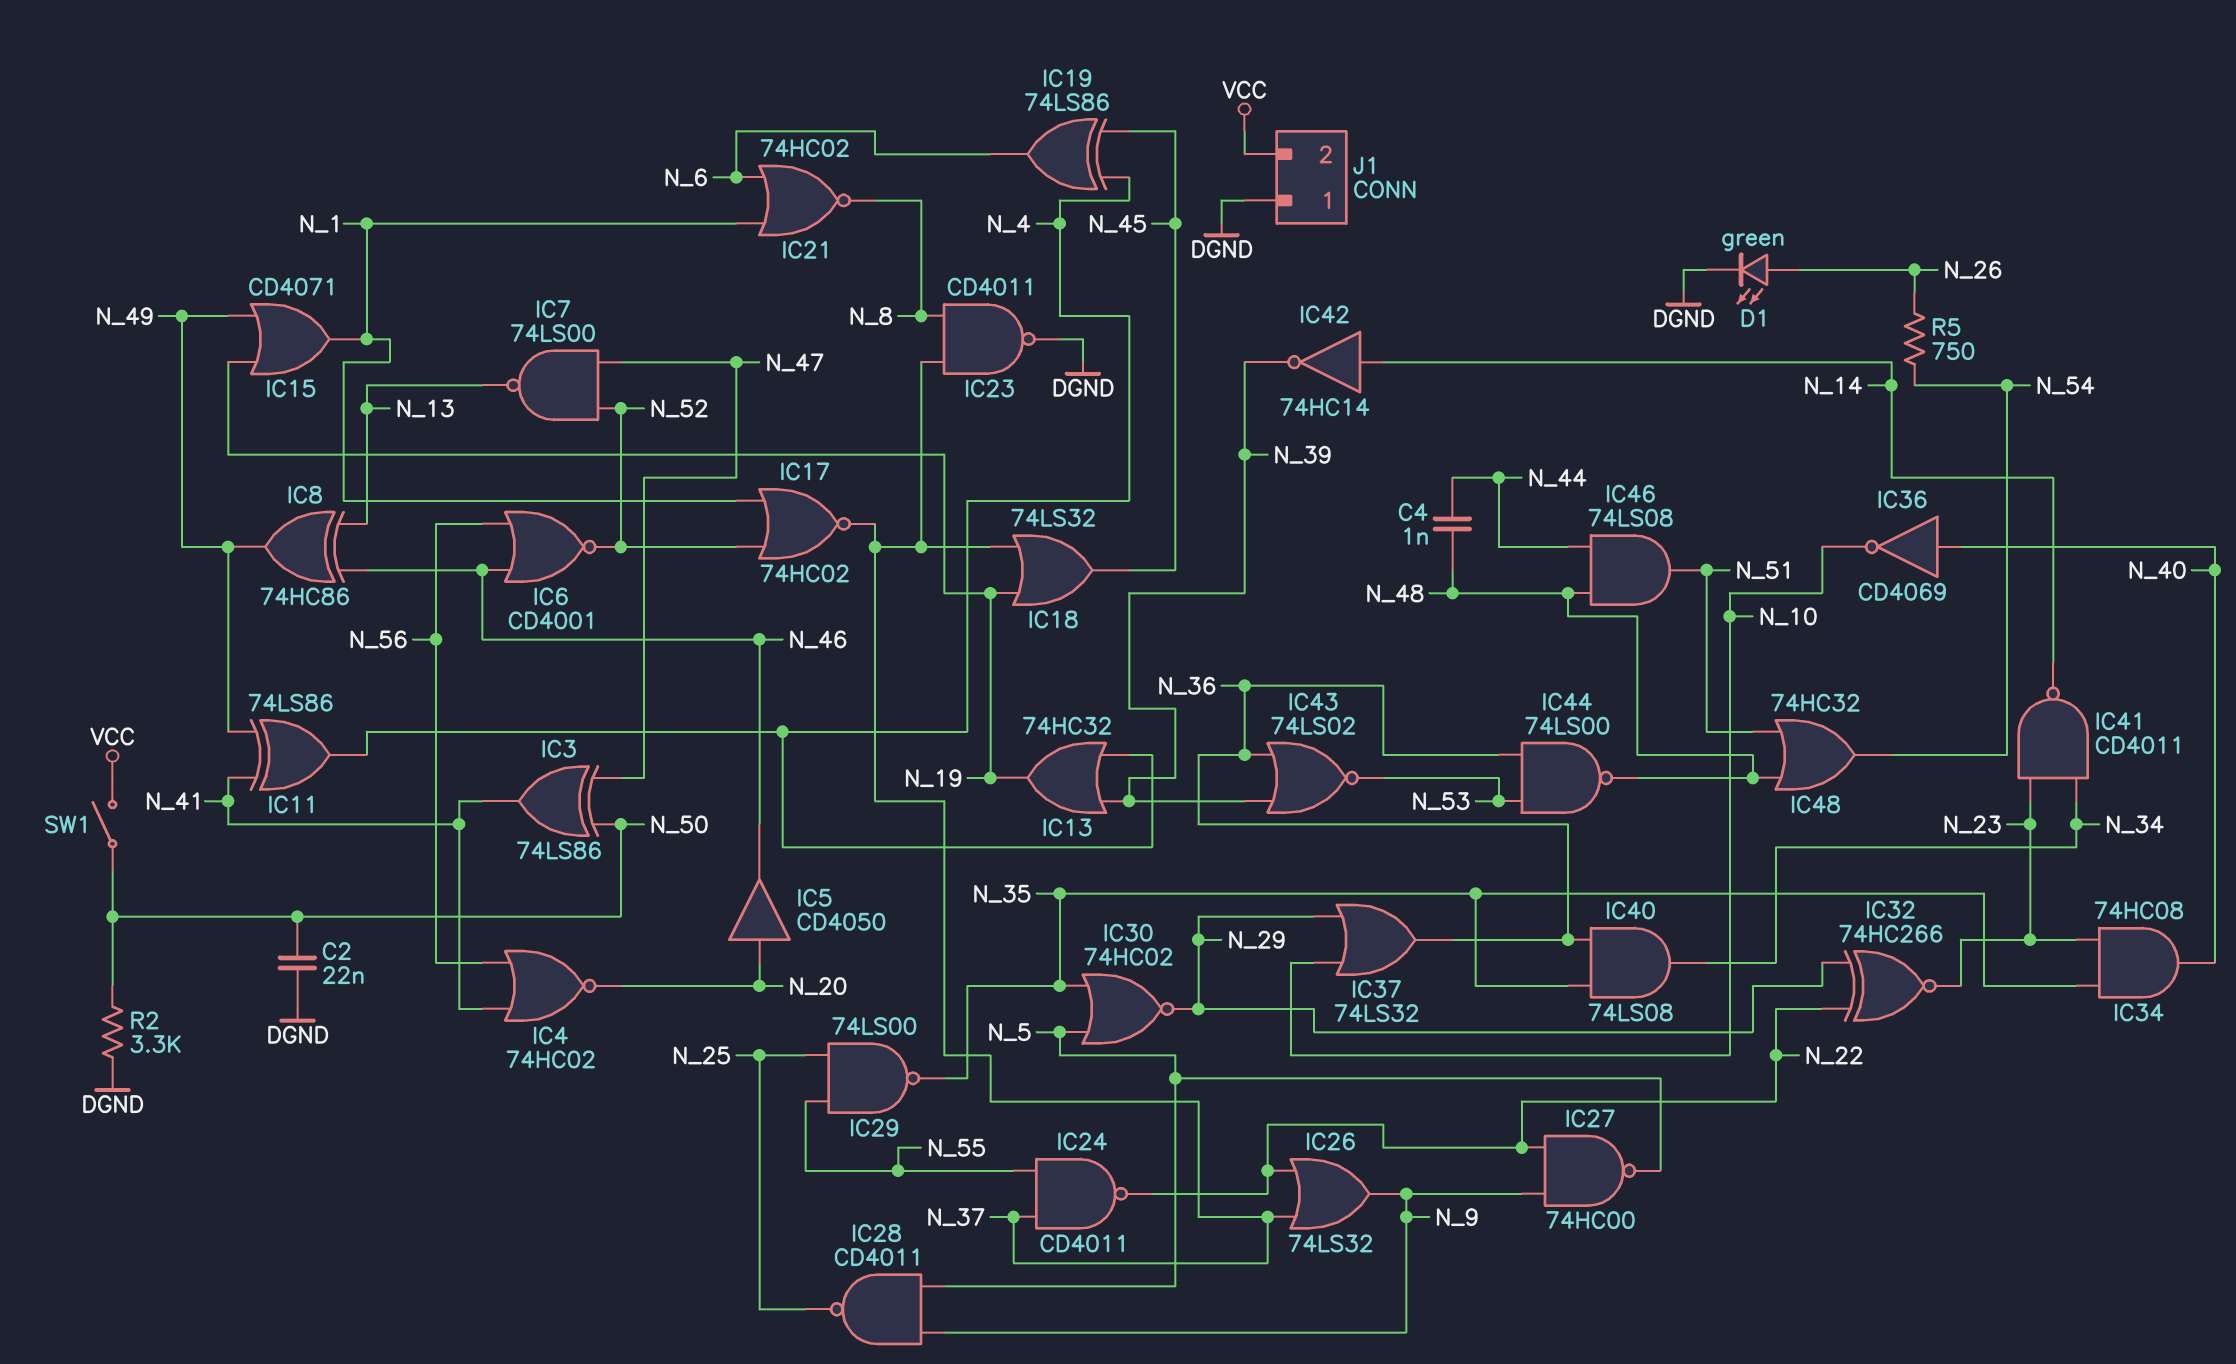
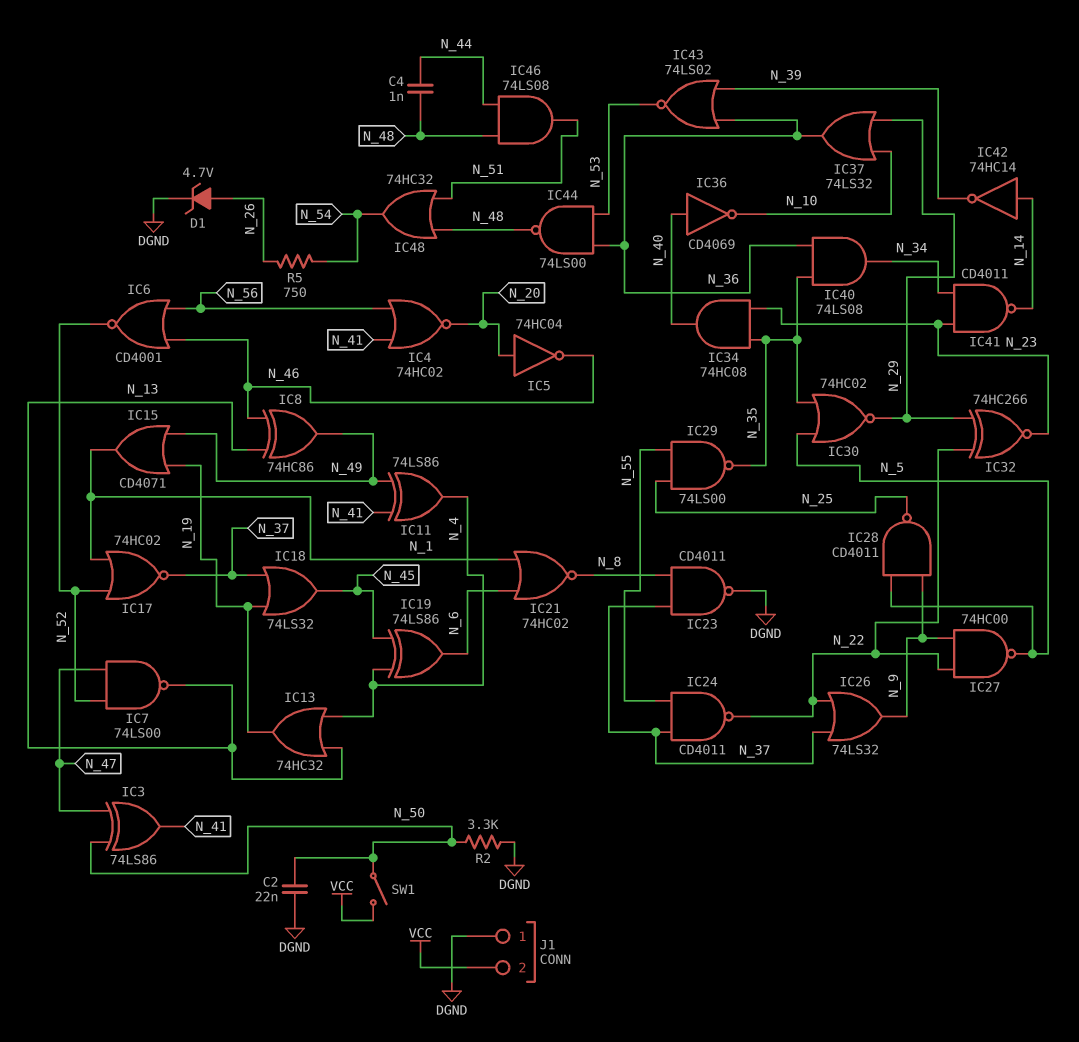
D1: LED green (A N_26, K DGND) -> zener 4.7V (A N_26, K DGND)
IC5: buffer CD4050 (in N_20, out N_46) -> NOT 74HC04 (in N_20, out N_46)
IC13: OR 74HC32 (in N_4, in N_39, out N_19) -> OR 74HC32 (in N_4, in N_13, out N_19)

